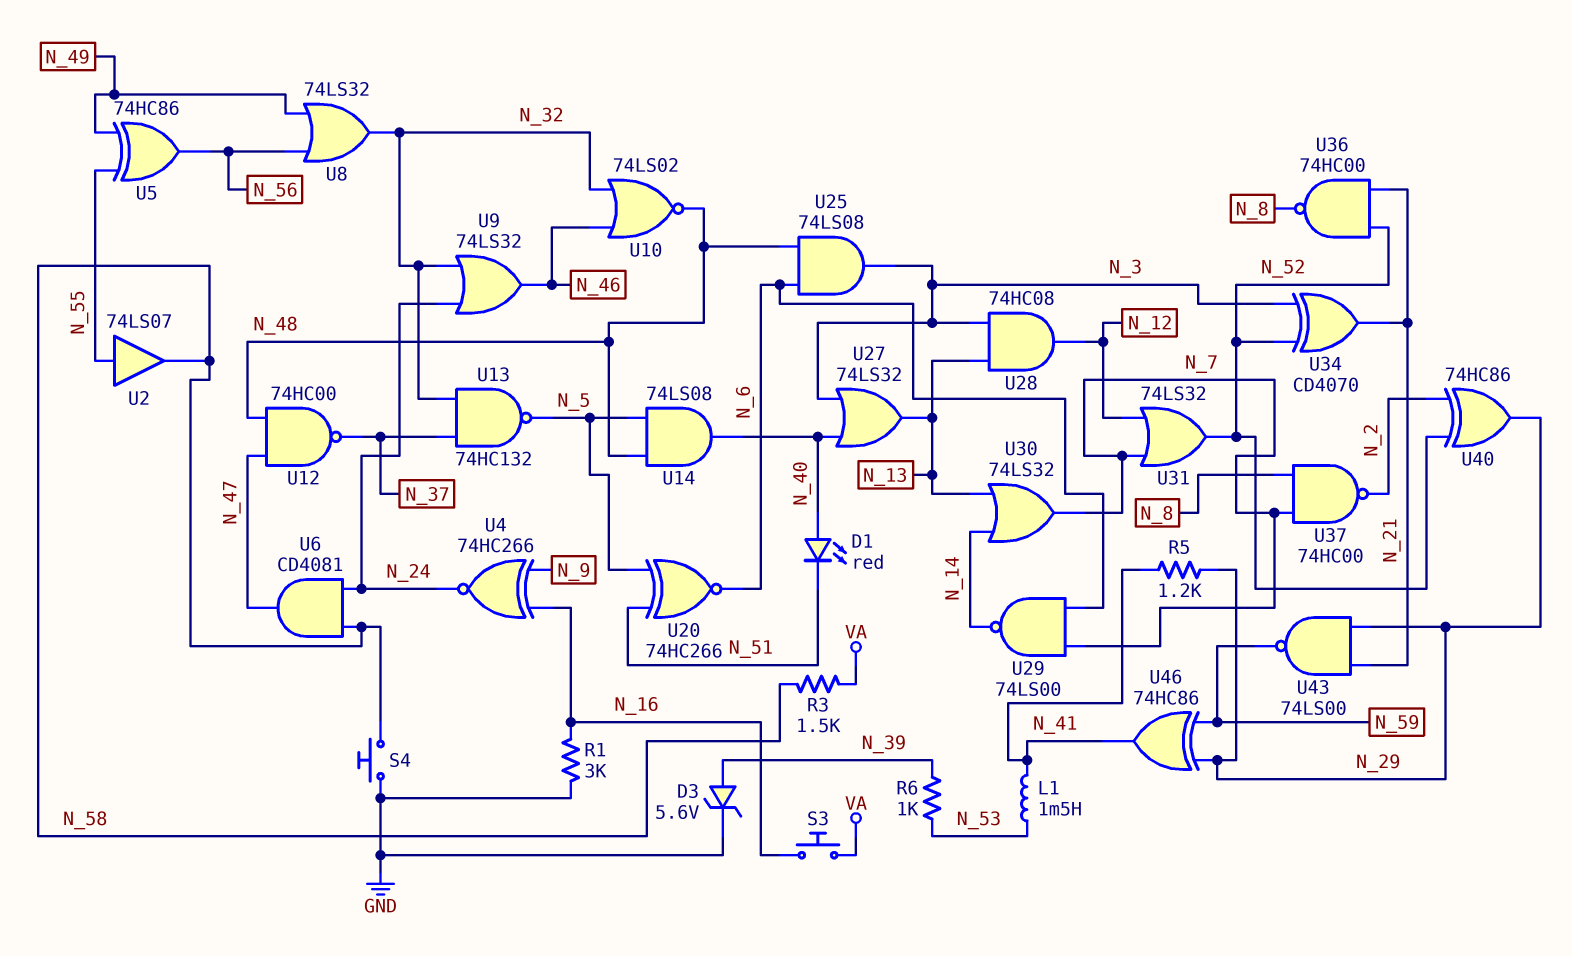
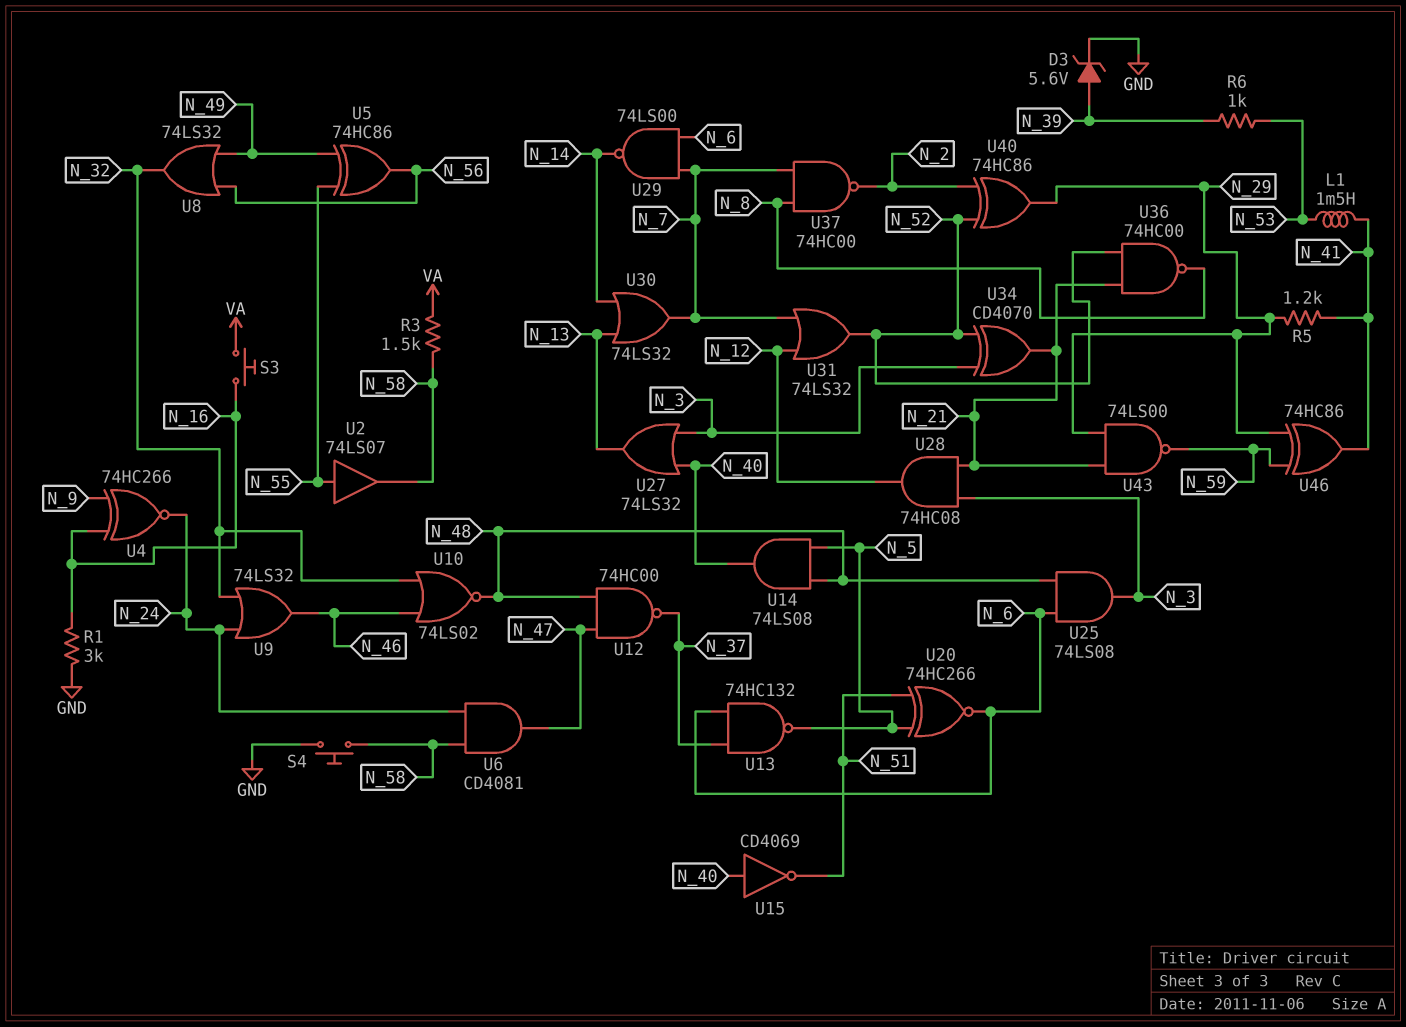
D1: LED red (A N_40, K N_51) -> none
U13: NAND 74HC132 (in N_32, in N_37, out N_5) -> NAND 74HC132 (in N_6, in N_37, out N_5)
U15: none -> NOT CD4069 (in N_40, out N_51)
U28: AND 74HC08 (in N_3, in N_13, out N_12) -> AND 74HC08 (in N_3, in N_21, out N_12)

